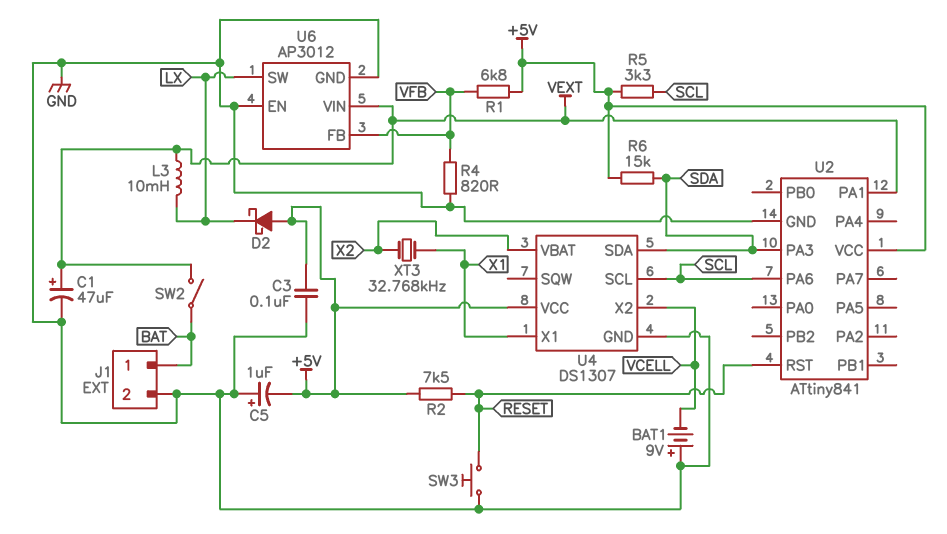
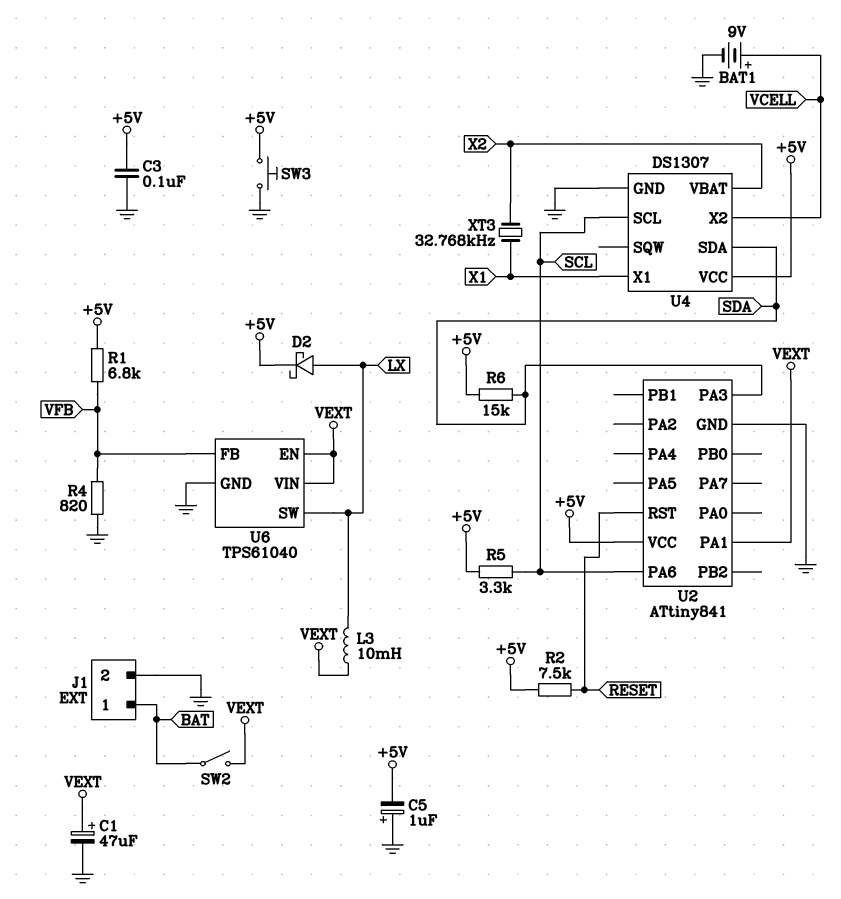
BAT1: 9V (plus GND, minus VCELL) -> 9V (plus VCELL, minus GND)
D2: schottky (A +5V, K LX) -> schottky (A LX, K +5V)
SW3: button (GND, RESET) -> button (+5V, GND)
U6: AP3012 -> TPS61040
U6 pin EN: GND -> VEXT

